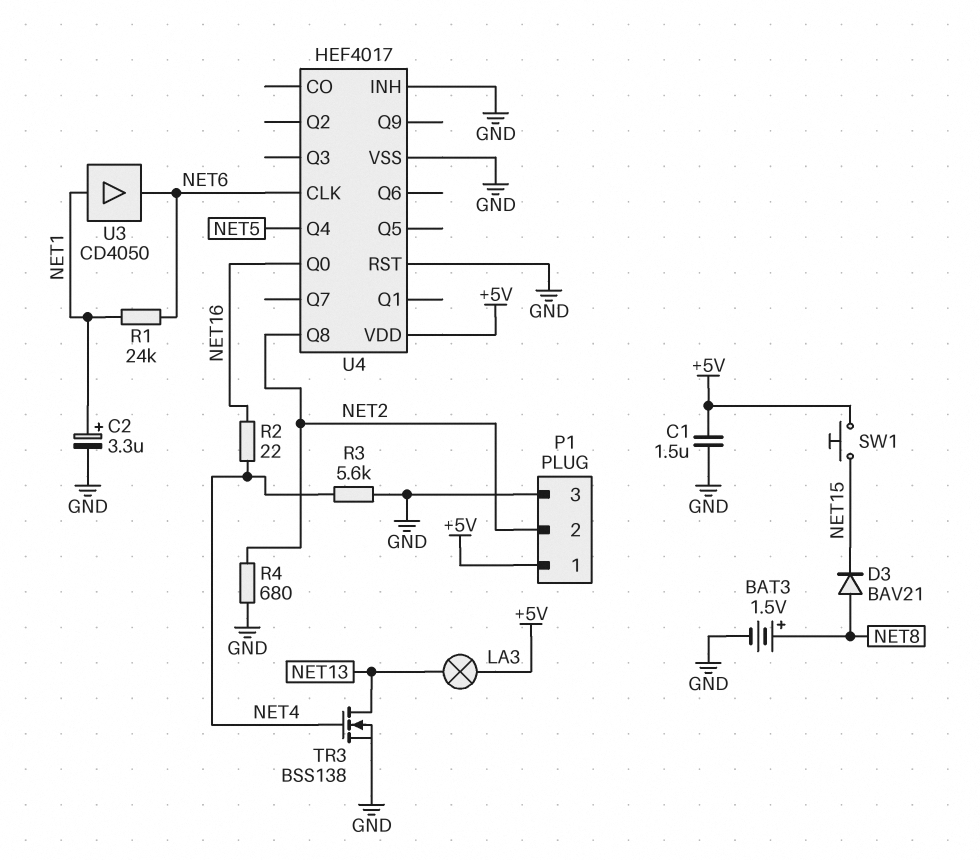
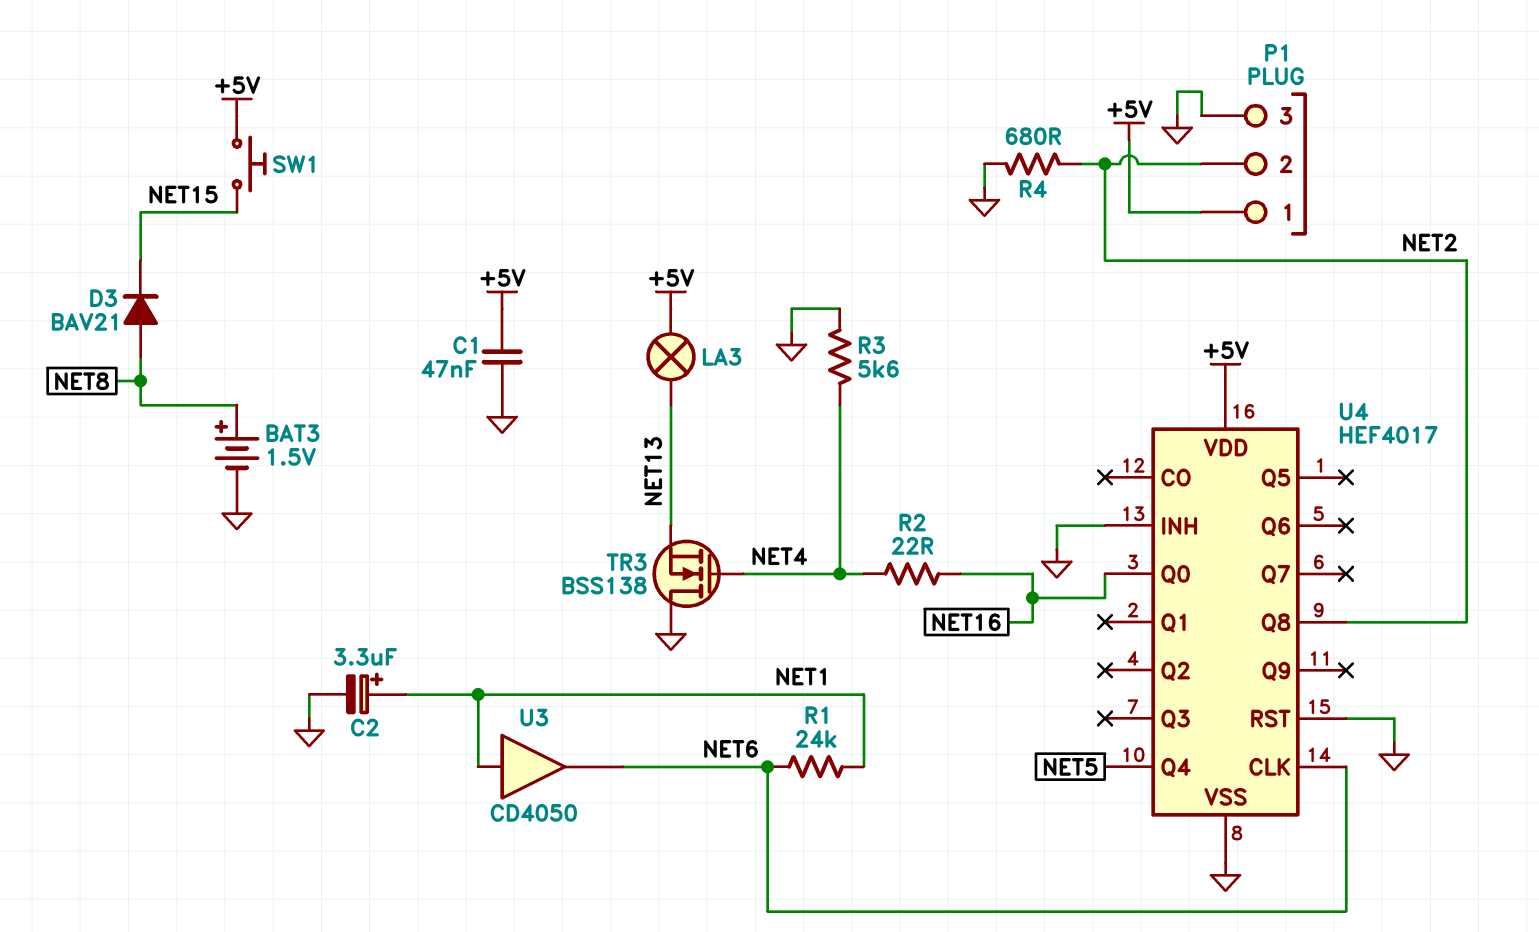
C1: 1.5uF (+5V, GND) -> 47nF (+5V, GND)
TR3: NMOS BSS138 (G NET4, D NET13, S GND) -> NMOS BSS138 (G NET4, D GND, S NET13)

